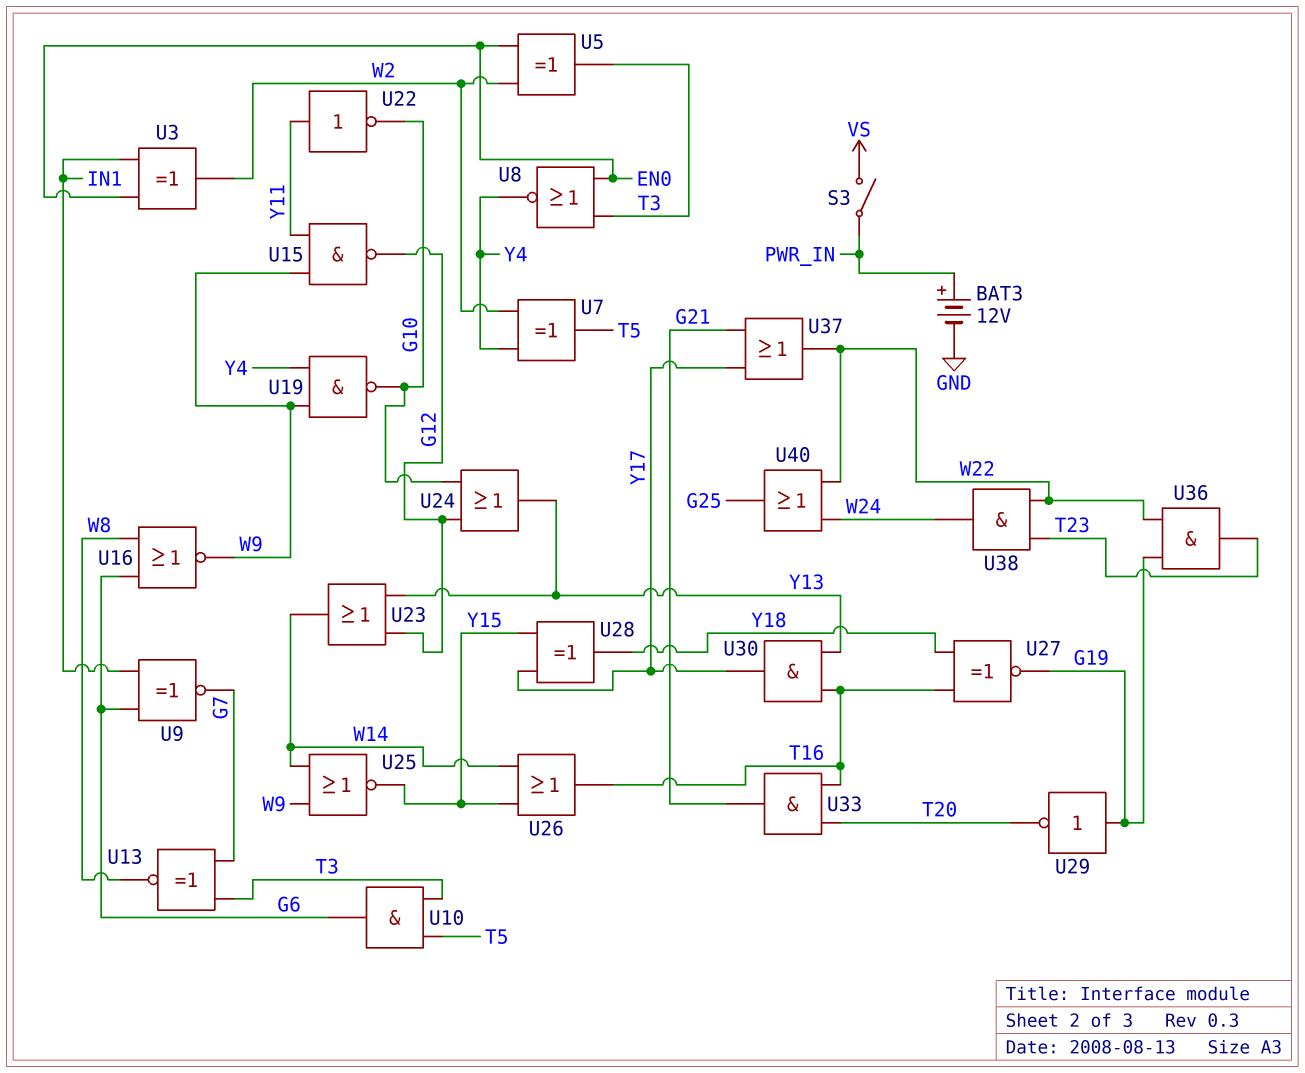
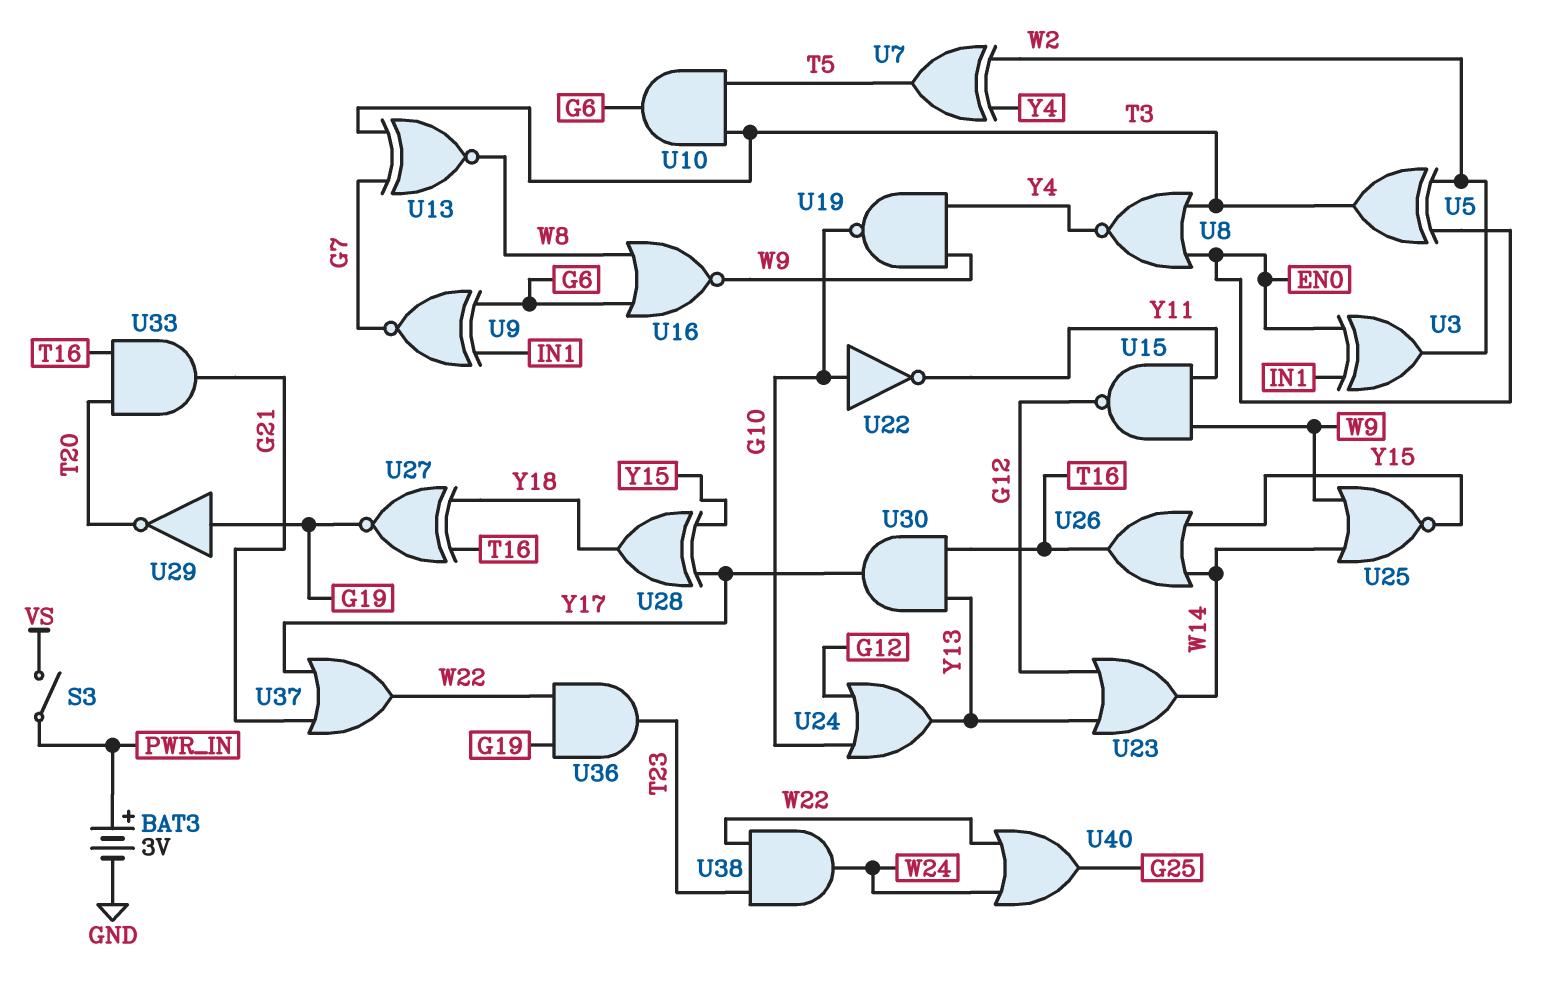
BAT3: 12V (plus PWR_IN, minus GND) -> 3V (plus PWR_IN, minus GND)
U22: NOT (in Y11, out G10) -> NOT (in G10, out Y11)

